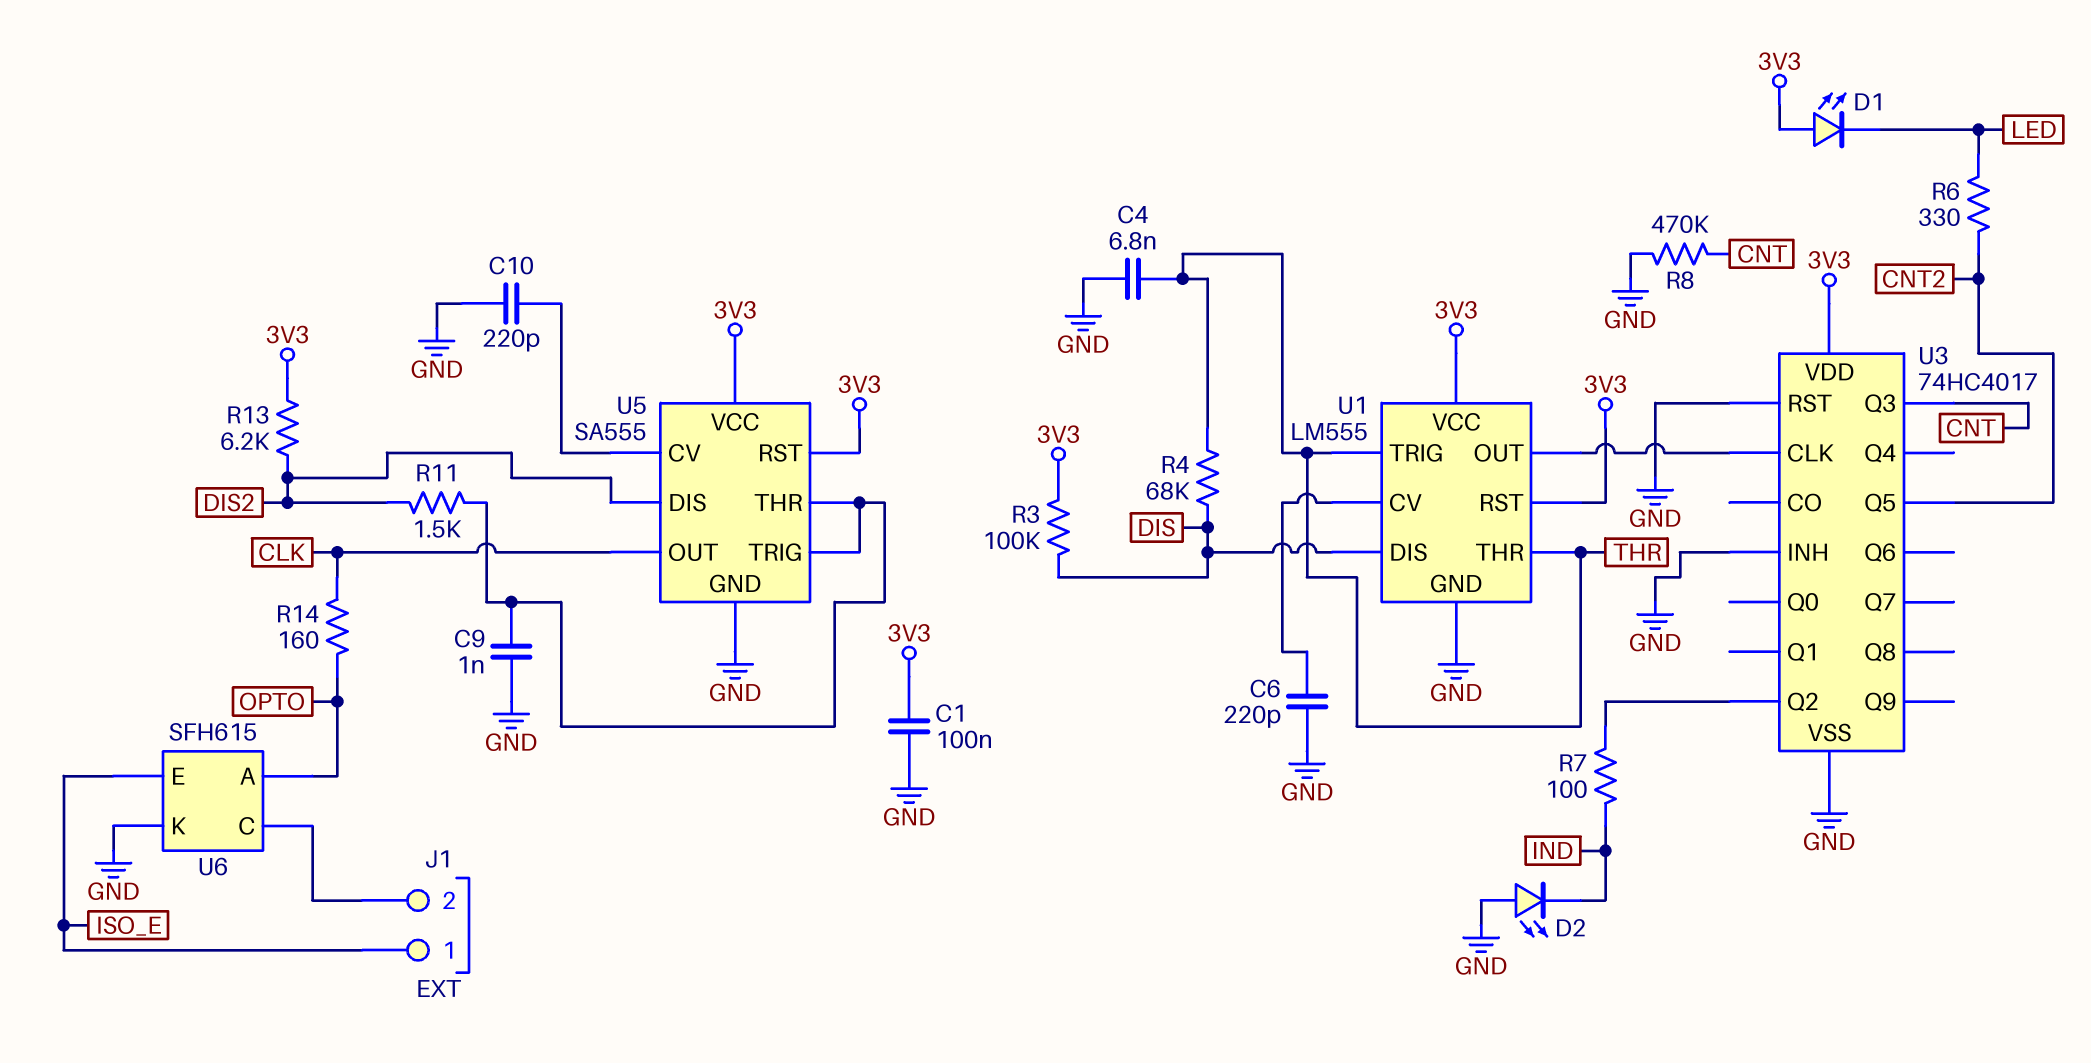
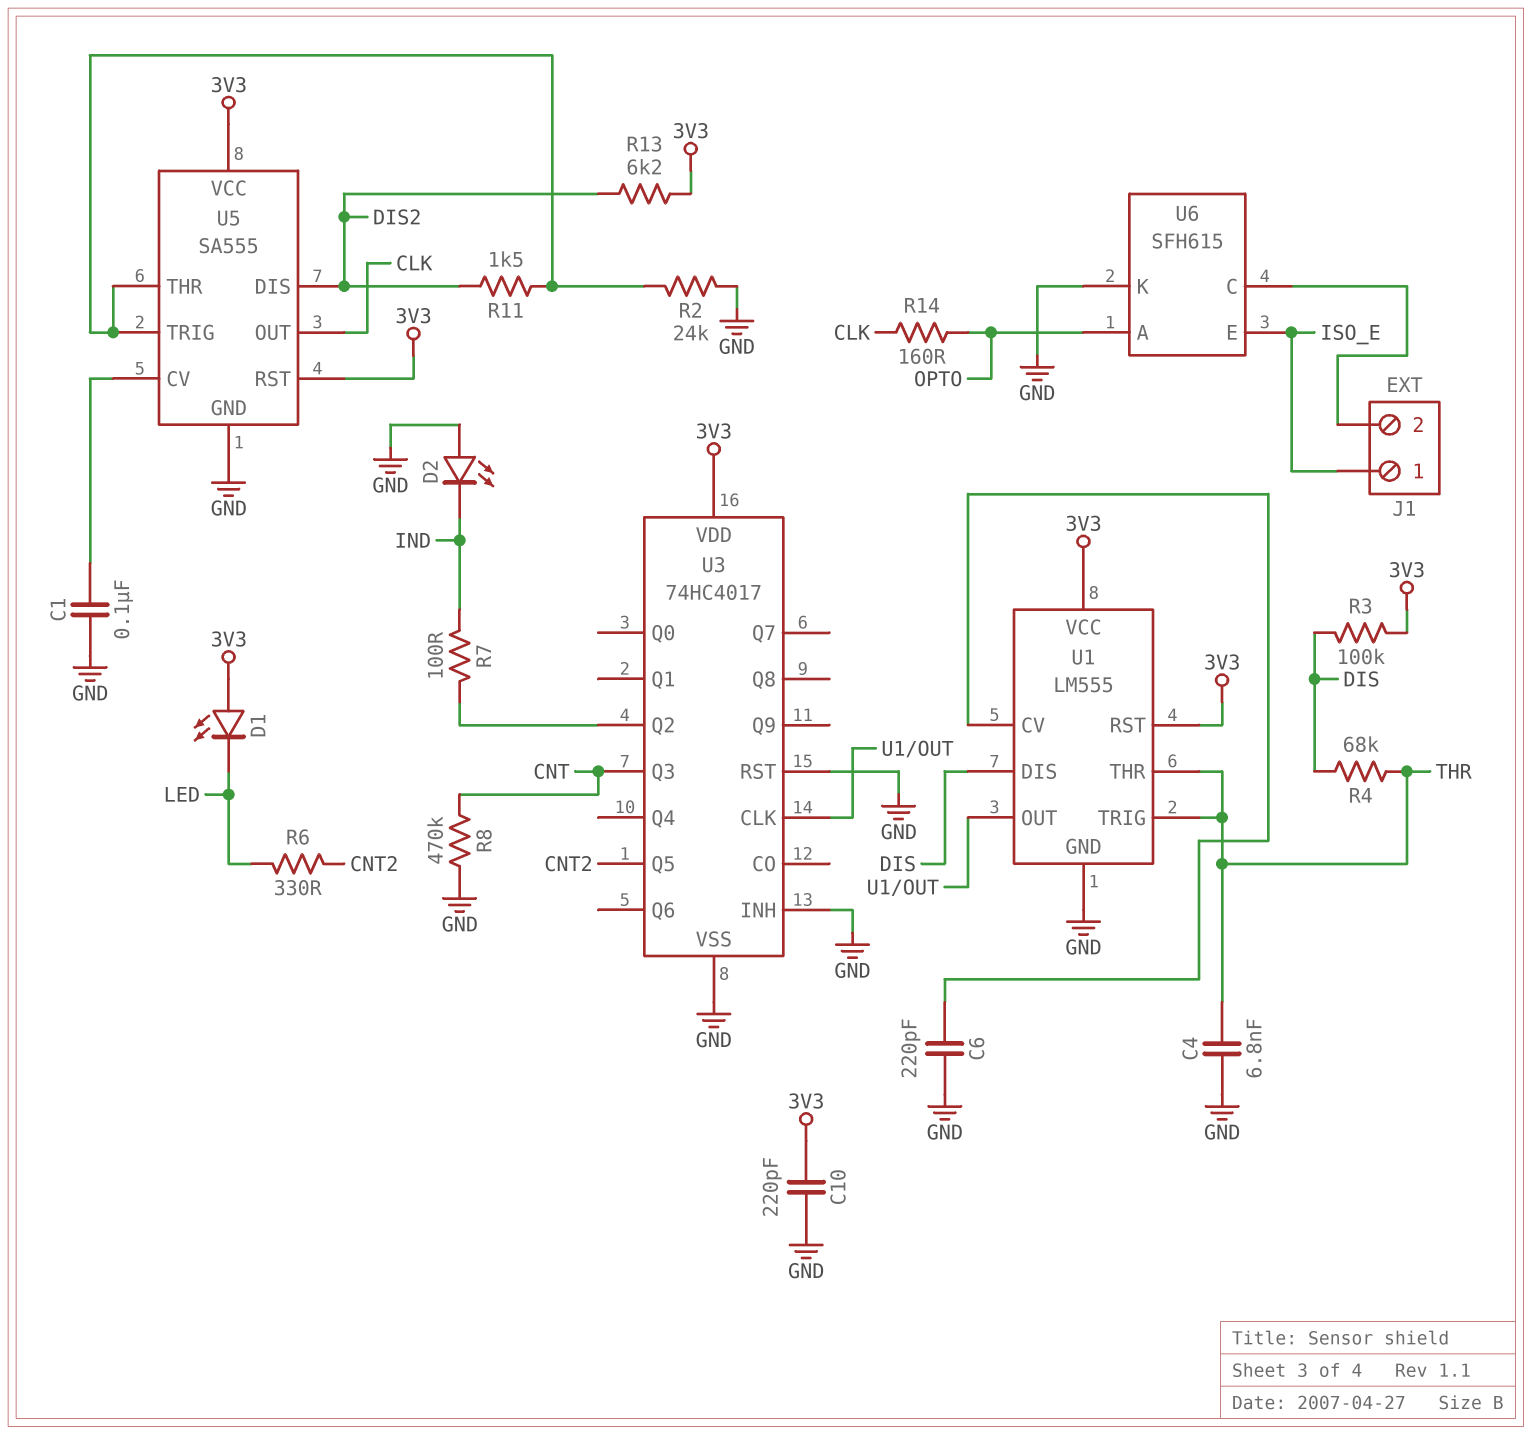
C1: 100nF (3V3, GND) -> 100nF (GND, U5/CV)
C9: 1nF (GND, U5/THR) -> none
C10: 220pF (GND, U5/CV) -> 220pF (3V3, GND)
R2: none -> 24k (GND, U5/THR)

